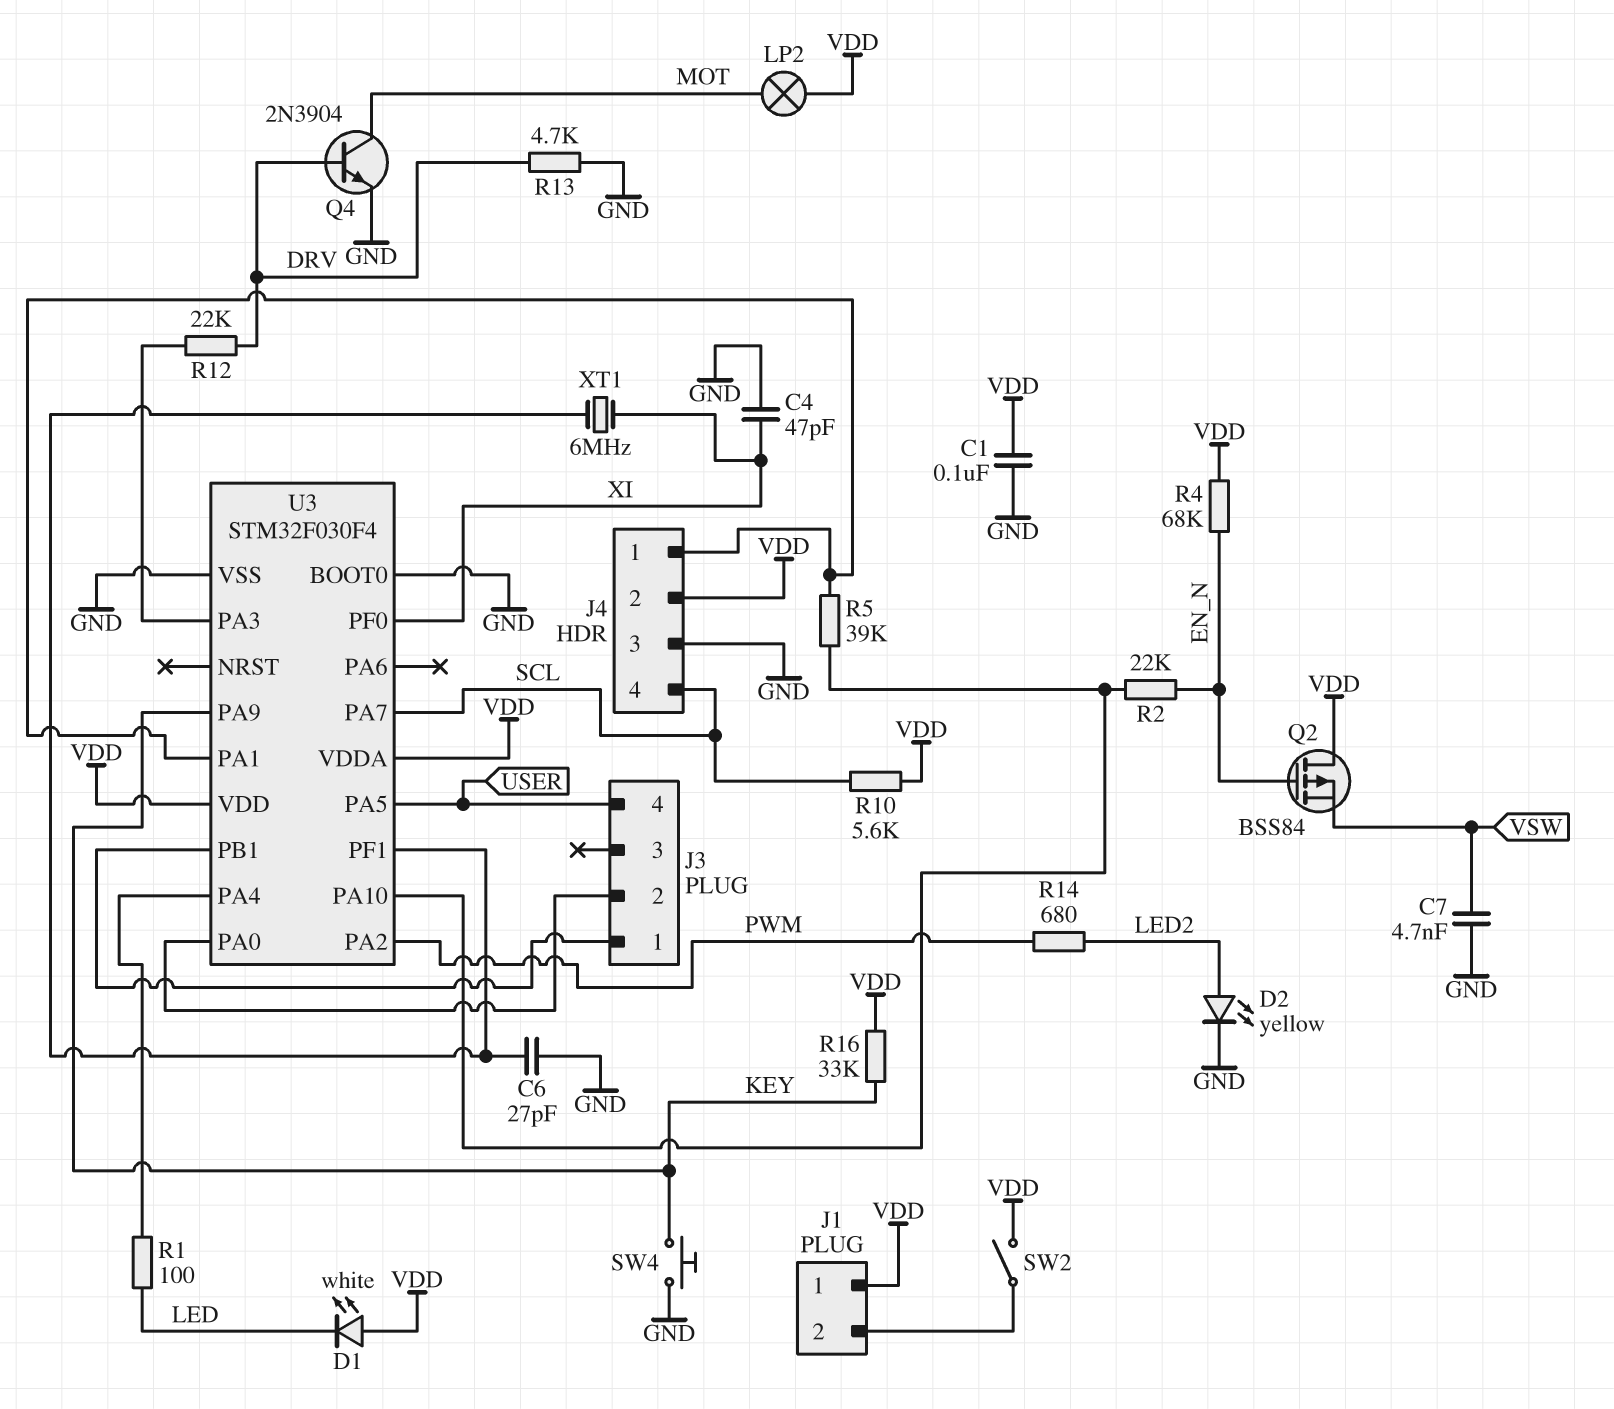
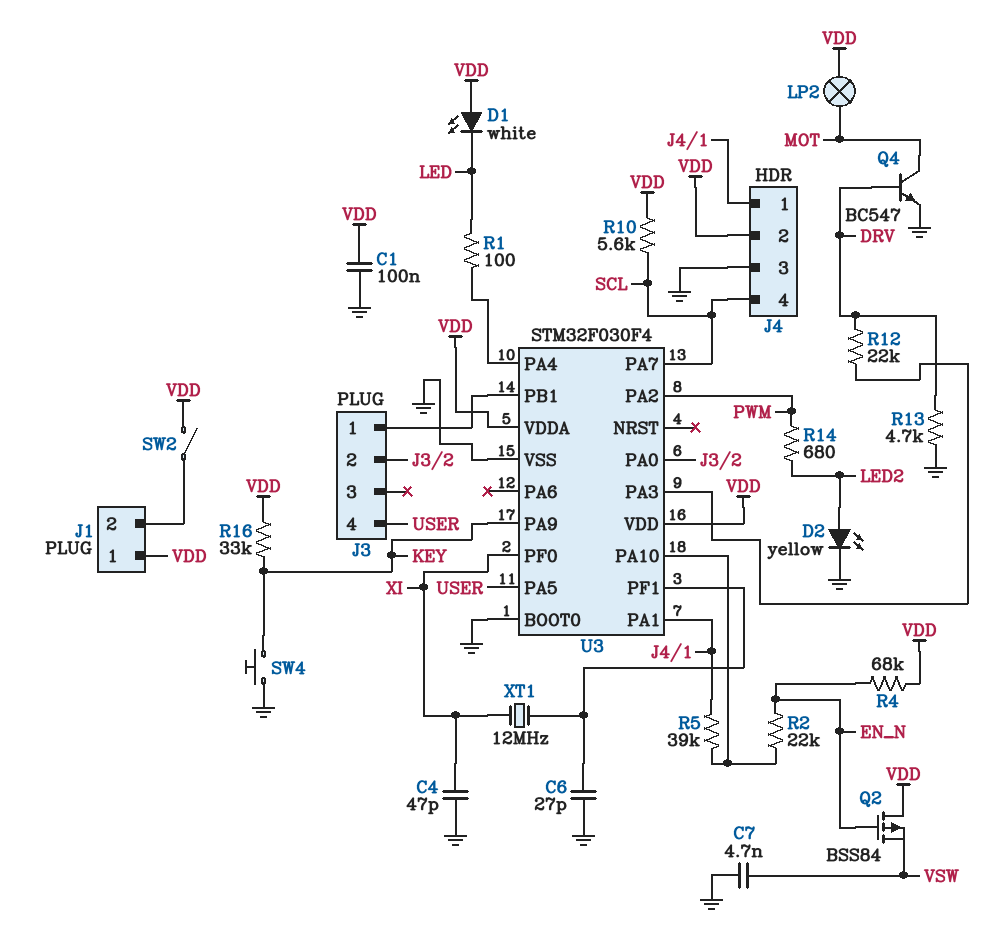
Q4: NPN 2N3904 (B DRV, C MOT, E GND) -> NPN BC547 (B DRV, C MOT, E GND)
XT1: 6MHz (U3/PF1, XI) -> 12MHz (U3/PF1, XI)

